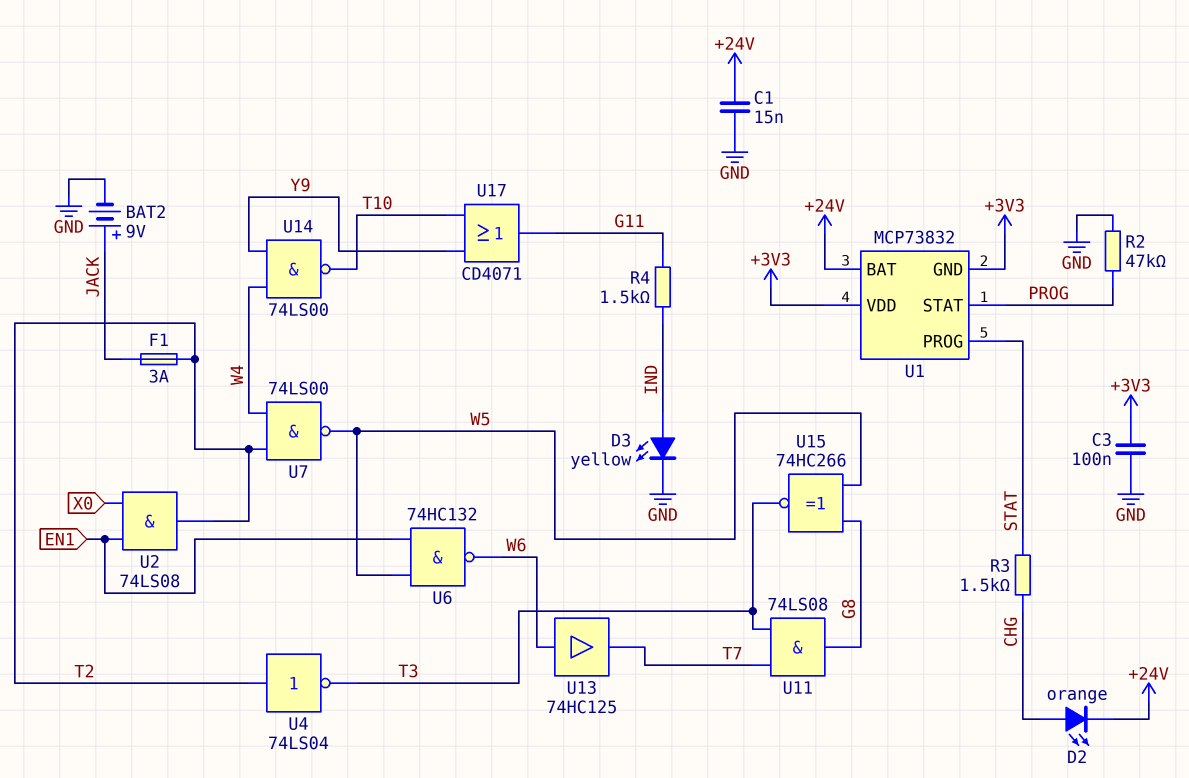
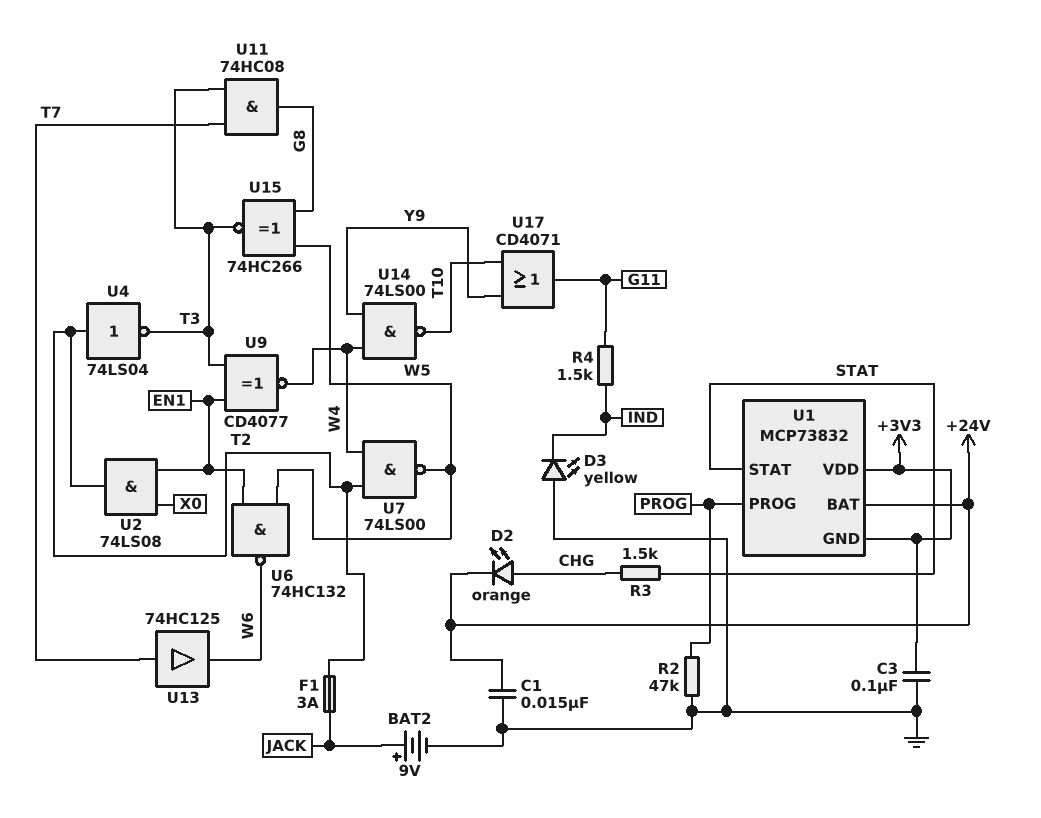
D3: LED yellow (A IND, K GND) -> LED yellow (A GND, K IND)
U1 pin PROG: STAT -> PROG
U1 pin STAT: PROG -> STAT
U9: none -> XNOR CD4077 (in EN1, in T3, out W4)
U11: AND 74LS08 (in T3, in T7, out G8) -> AND 74HC08 (in T3, in T7, out G8)
U13: buffer 74HC125 (in W6, out T7) -> buffer 74HC125 (in T7, out W6)

